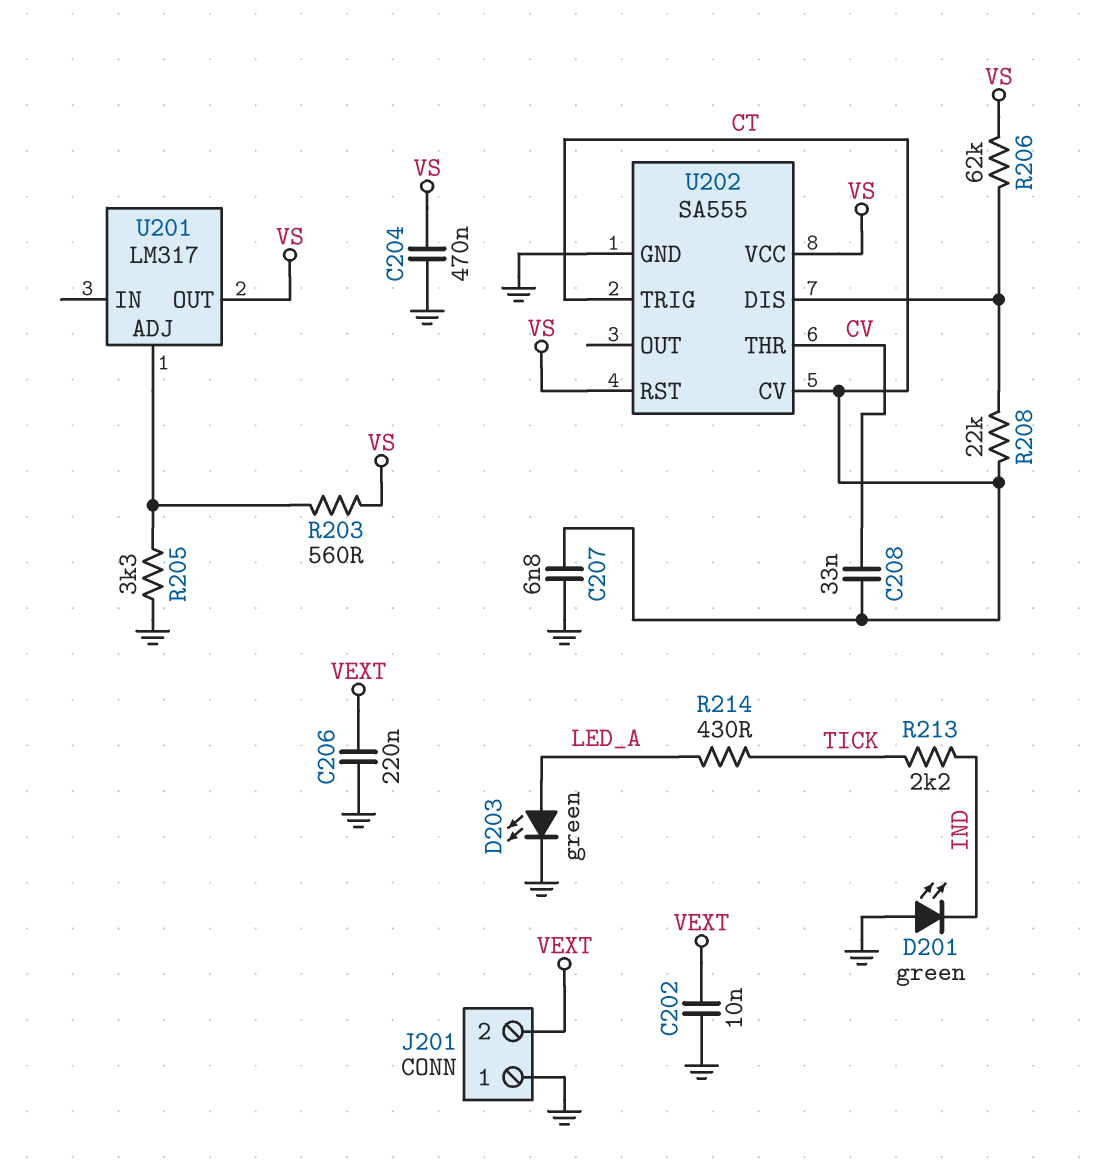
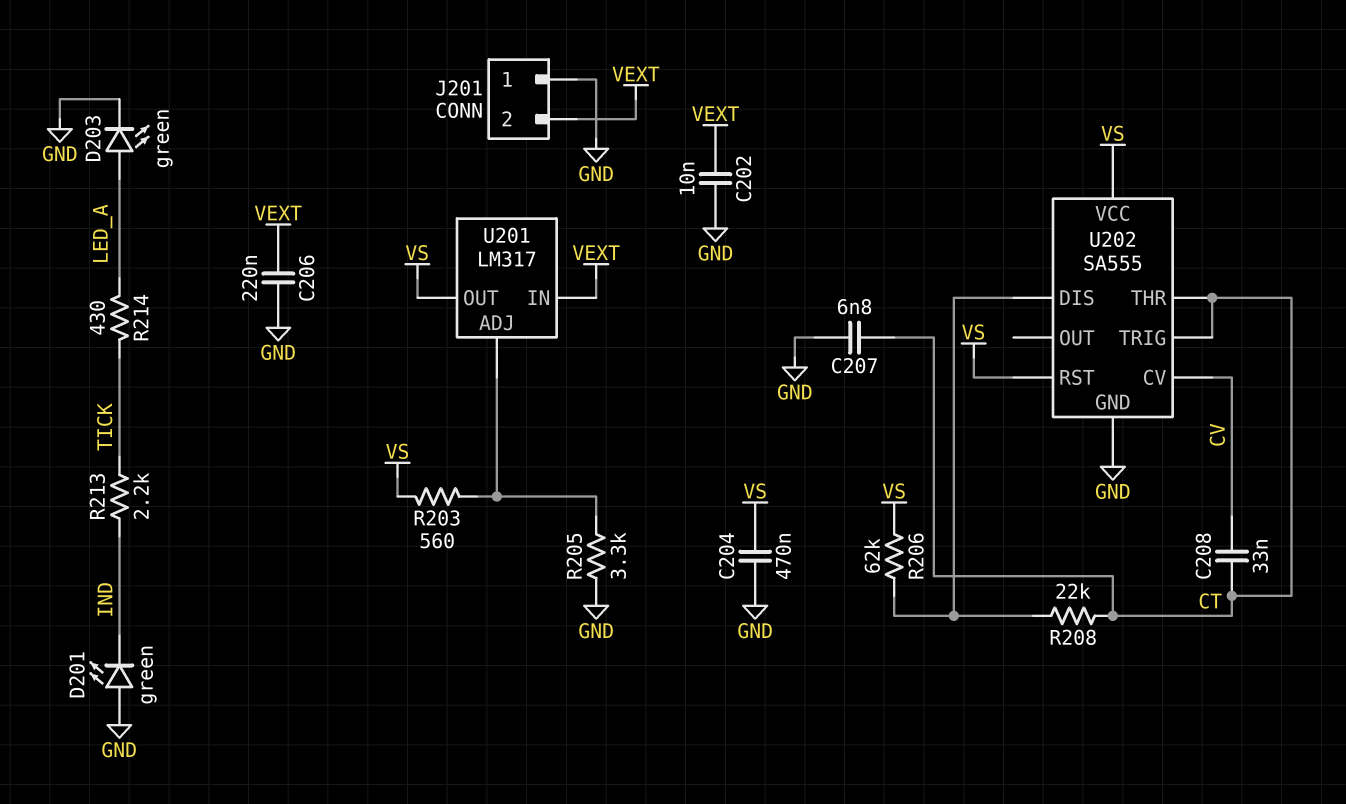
U201 pin IN: none -> VEXT
U202 pin CV: CT -> CV
U202 pin THR: CV -> CT

